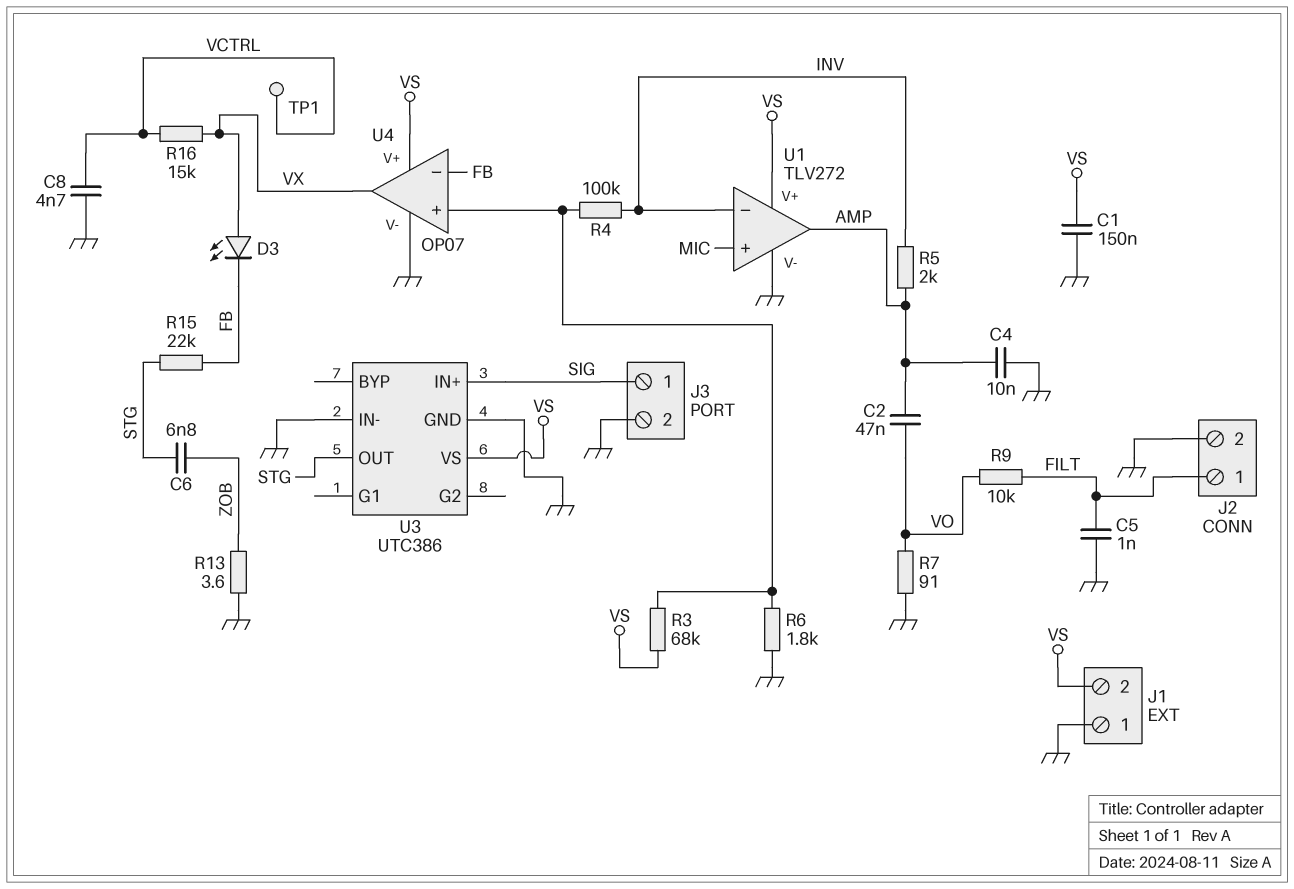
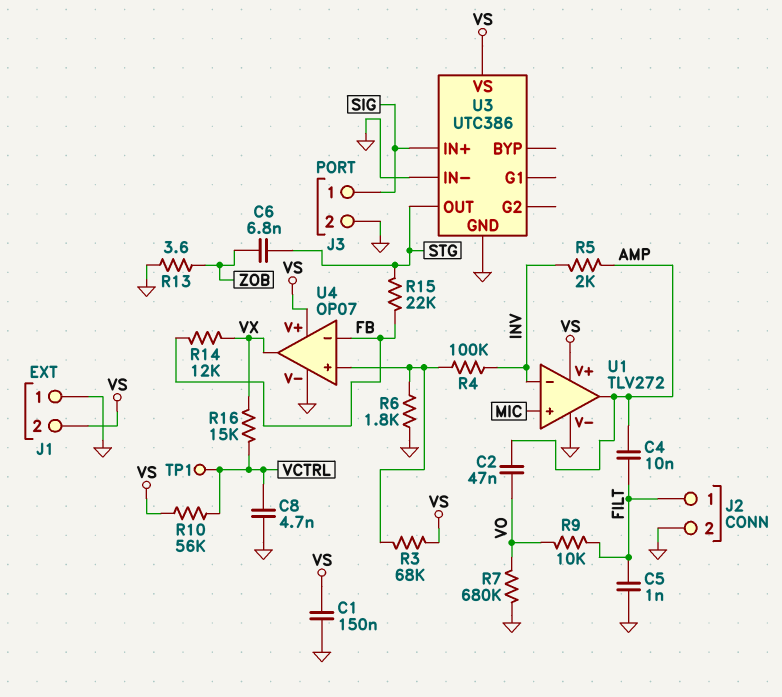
C4: 10nF (AMP, GND) -> 10nF (AMP, FILT)
D3: LED (A VX, K FB) -> none
R7: 91 (GND, VO) -> 680k (GND, VO)
R10: none -> 56k (VCTRL, VS)
R14: none -> 12k (FB, VX)

